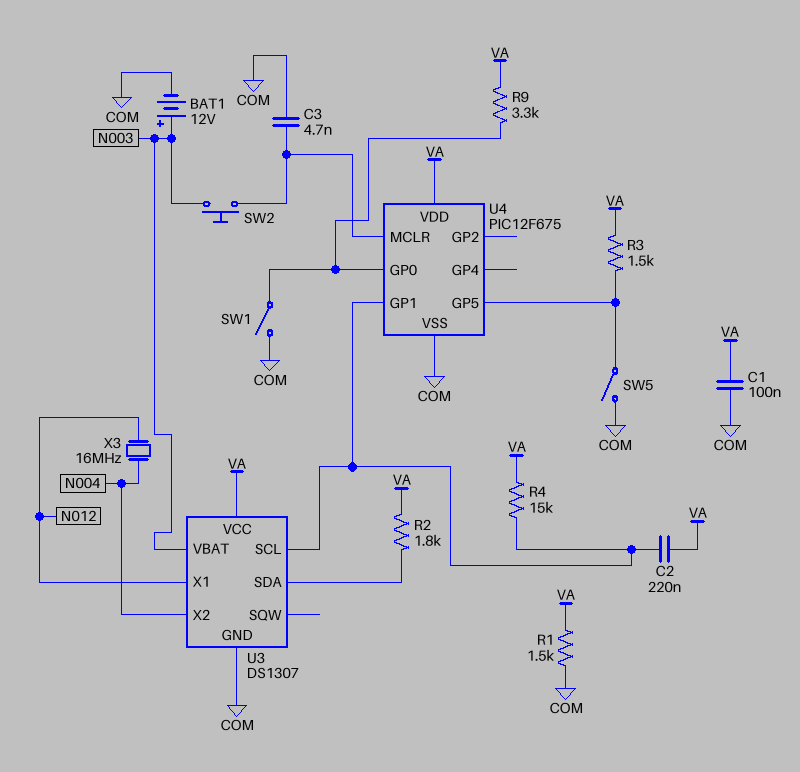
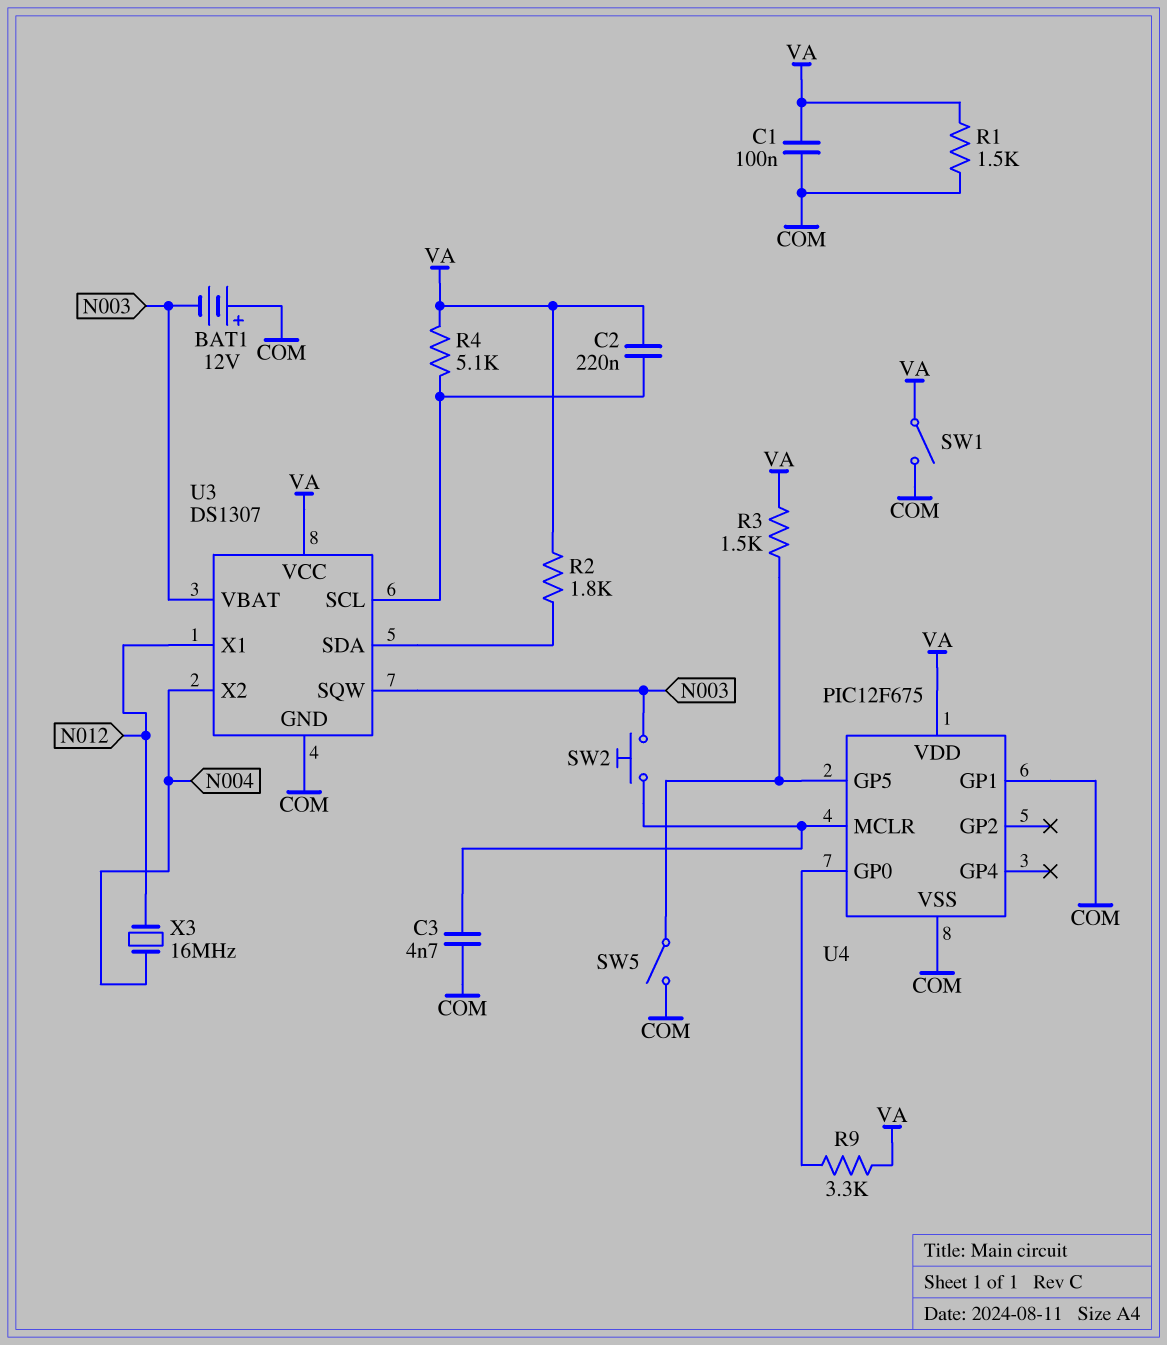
BAT1: 12V (plus N003, minus COM) -> 12V (plus COM, minus N003)
R4: 15k (U3/SCL, VA) -> 5.1k (U3/SCL, VA)
SW1: switch (COM, U4/GP0) -> switch (COM, VA)
U3 pin SQW: none -> N003
U4 pin GP1: U3/SCL -> COM

